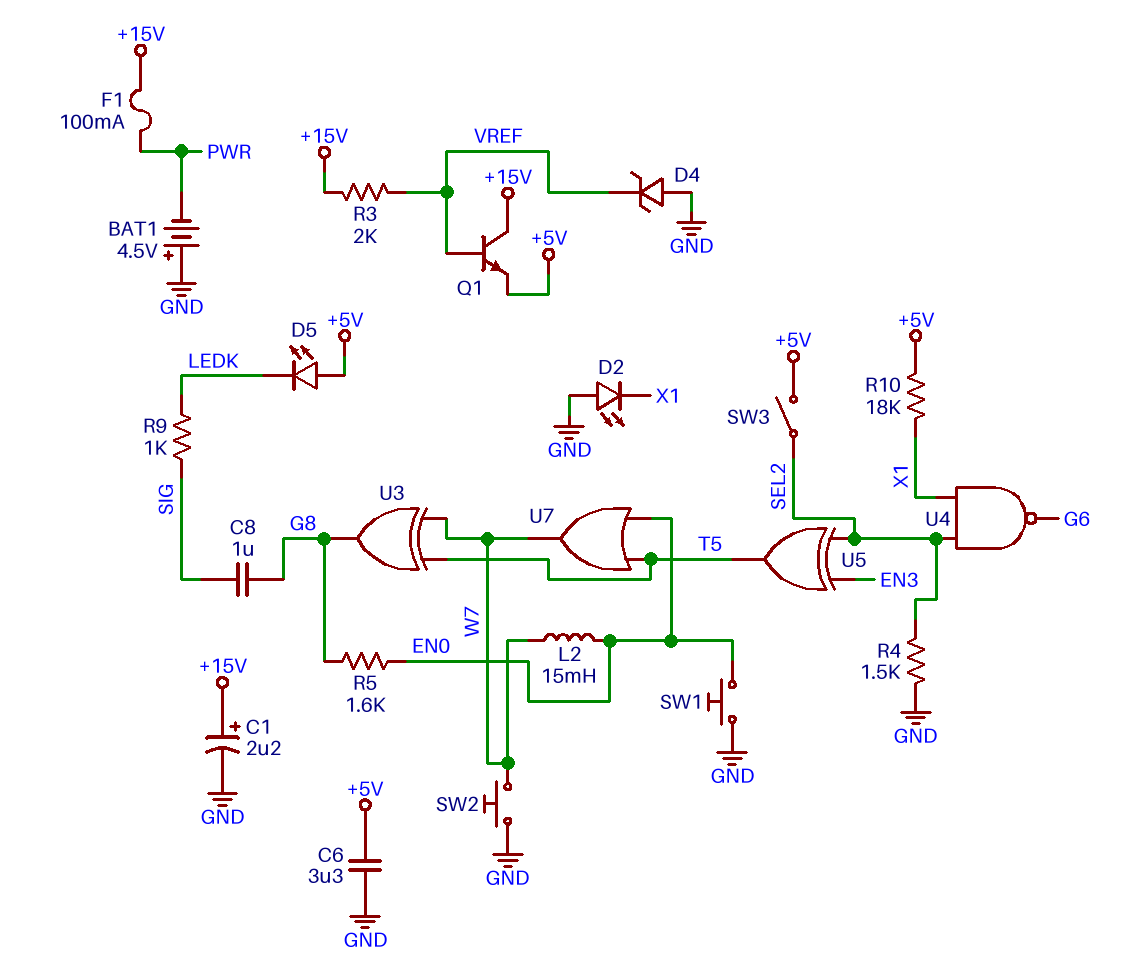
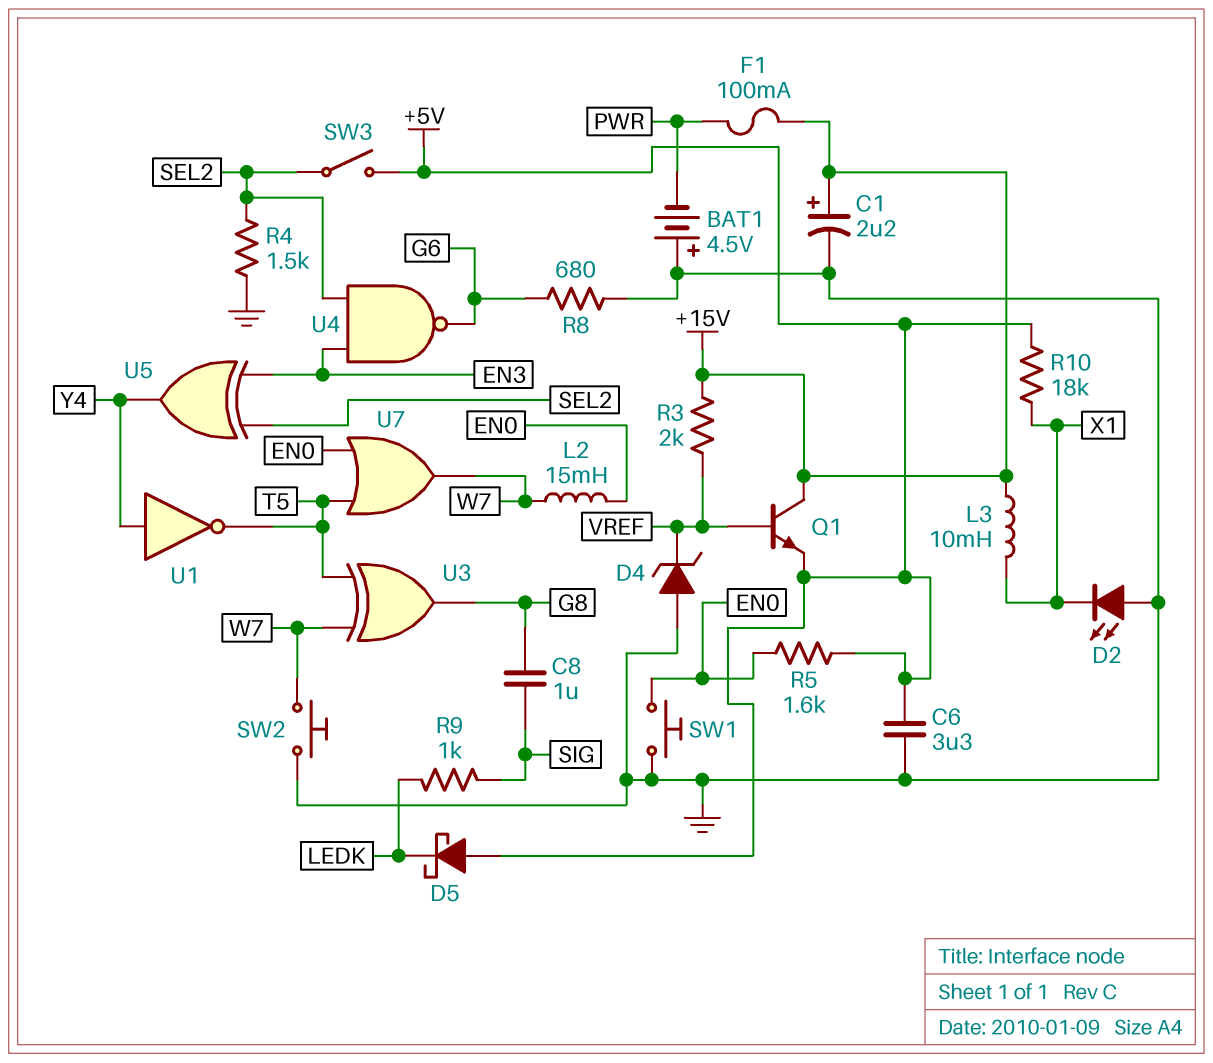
D5: LED (A +5V, K LEDK) -> schottky (A +5V, K LEDK)
L3: none -> 10mH (+15V, X1)
R5: 1.6k (EN0, G8) -> 1.6k (+5V, EN0)
R8: none -> 680 (G6, GND)
U1: none -> NOT (in Y4, out T5)
U4: NAND (in SEL2, in X1, out G6) -> NAND (in EN3, in SEL2, out G6)
U5: XOR (in EN3, in SEL2, out T5) -> XOR (in EN3, in SEL2, out Y4)

